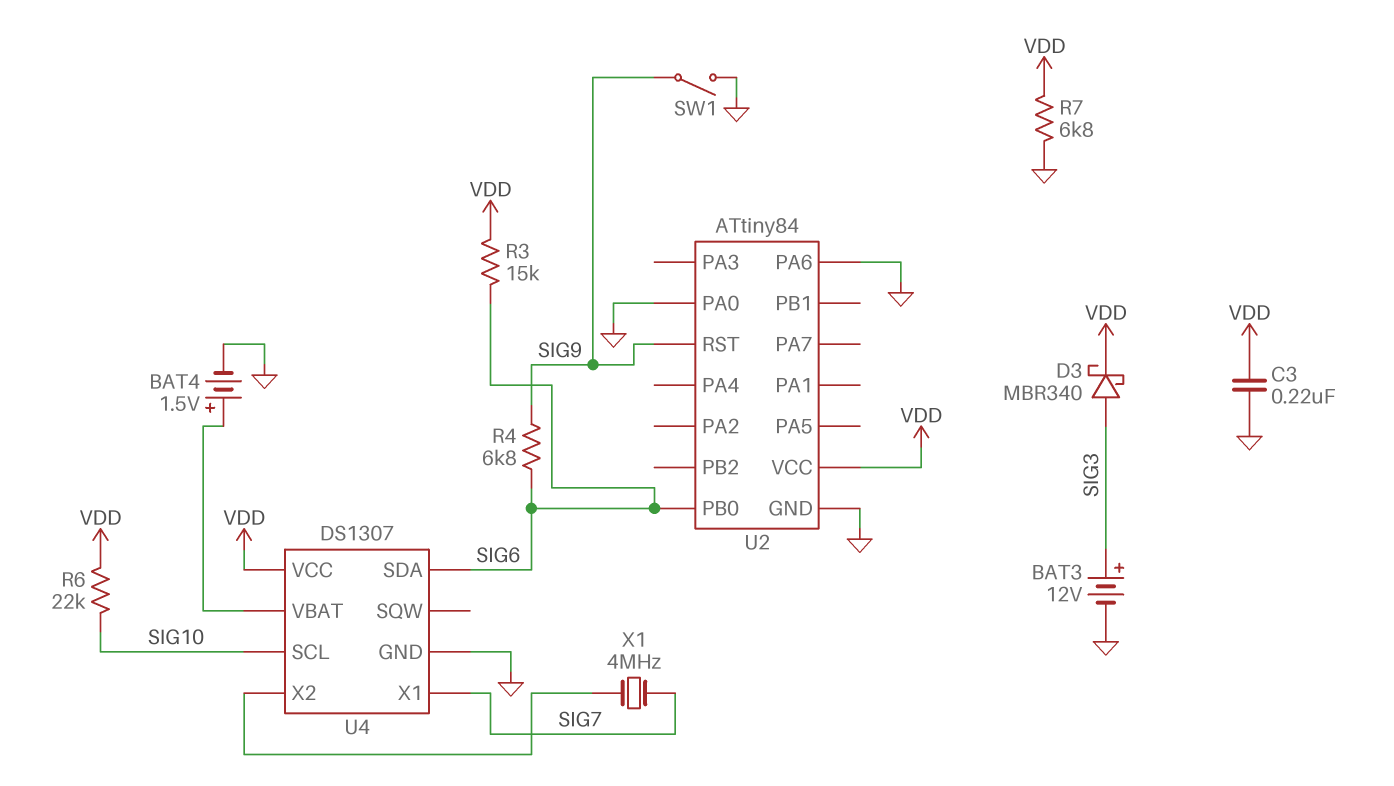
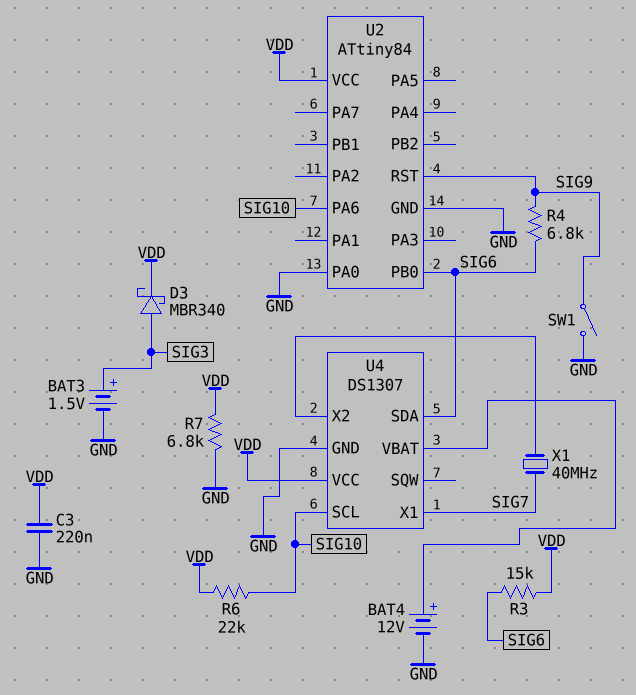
BAT3: 12V (plus SIG3, minus GND) -> 1.5V (plus SIG3, minus GND)
BAT4: 1.5V (plus U4/VBAT, minus GND) -> 12V (plus U4/VBAT, minus GND)
U2 pin PA6: GND -> SIG10
X1: 4MHz (SIG7, U4/X2) -> 40MHz (SIG7, U4/X2)

